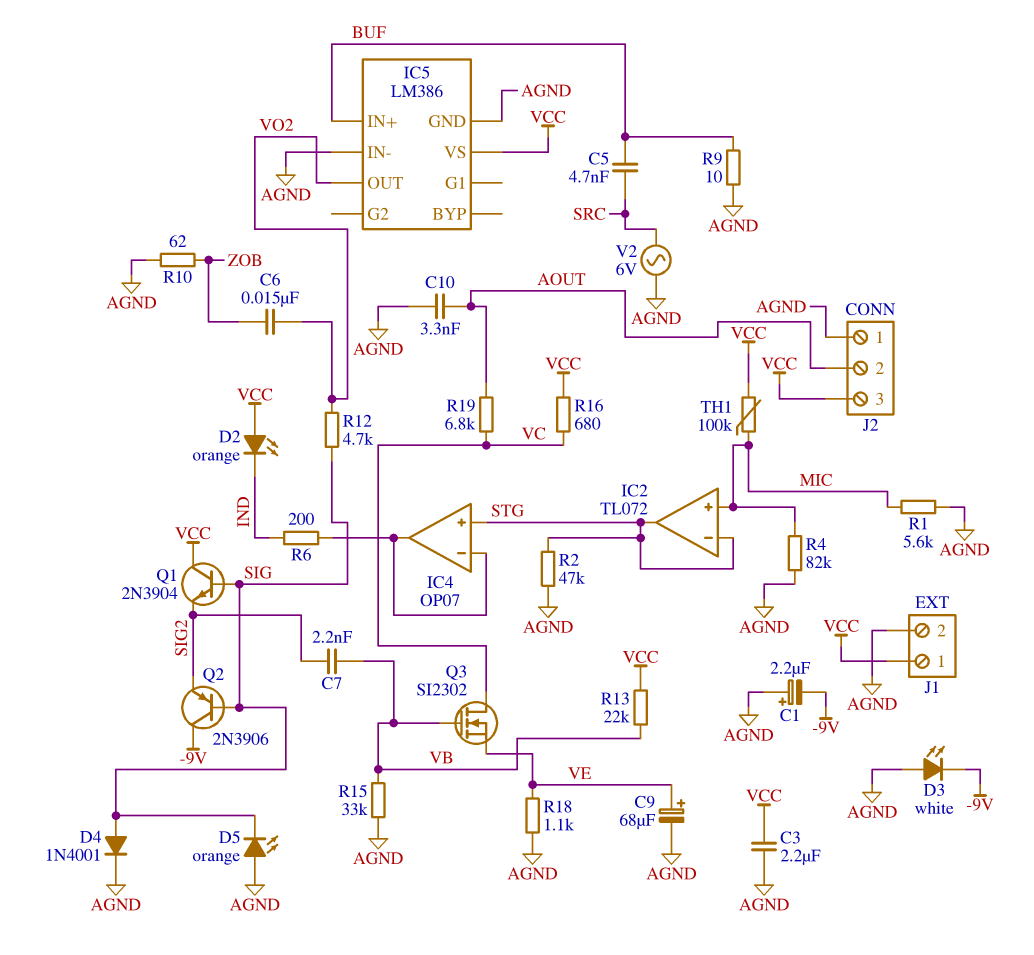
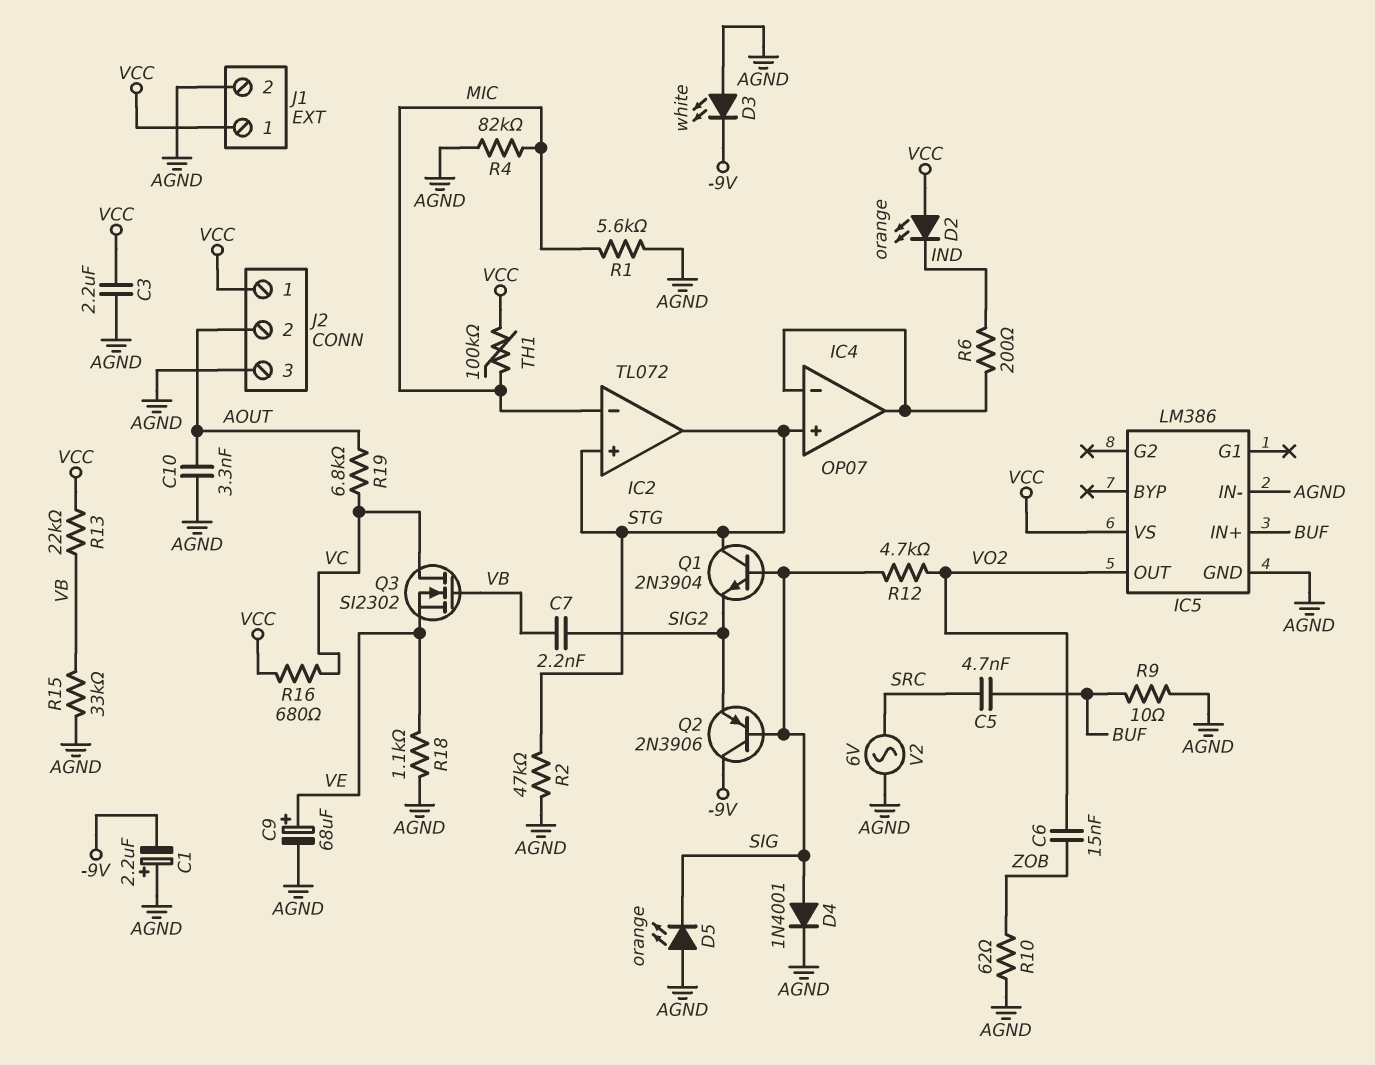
IC2 pin in+: MIC -> STG
IC2 pin in-: STG -> MIC
J2 pin 1: AGND -> VCC
J2 pin 3: VCC -> AGND
Q1: NPN 2N3904 (B SIG, C VCC, E SIG2) -> NPN 2N3904 (B SIG, C STG, E SIG2)

